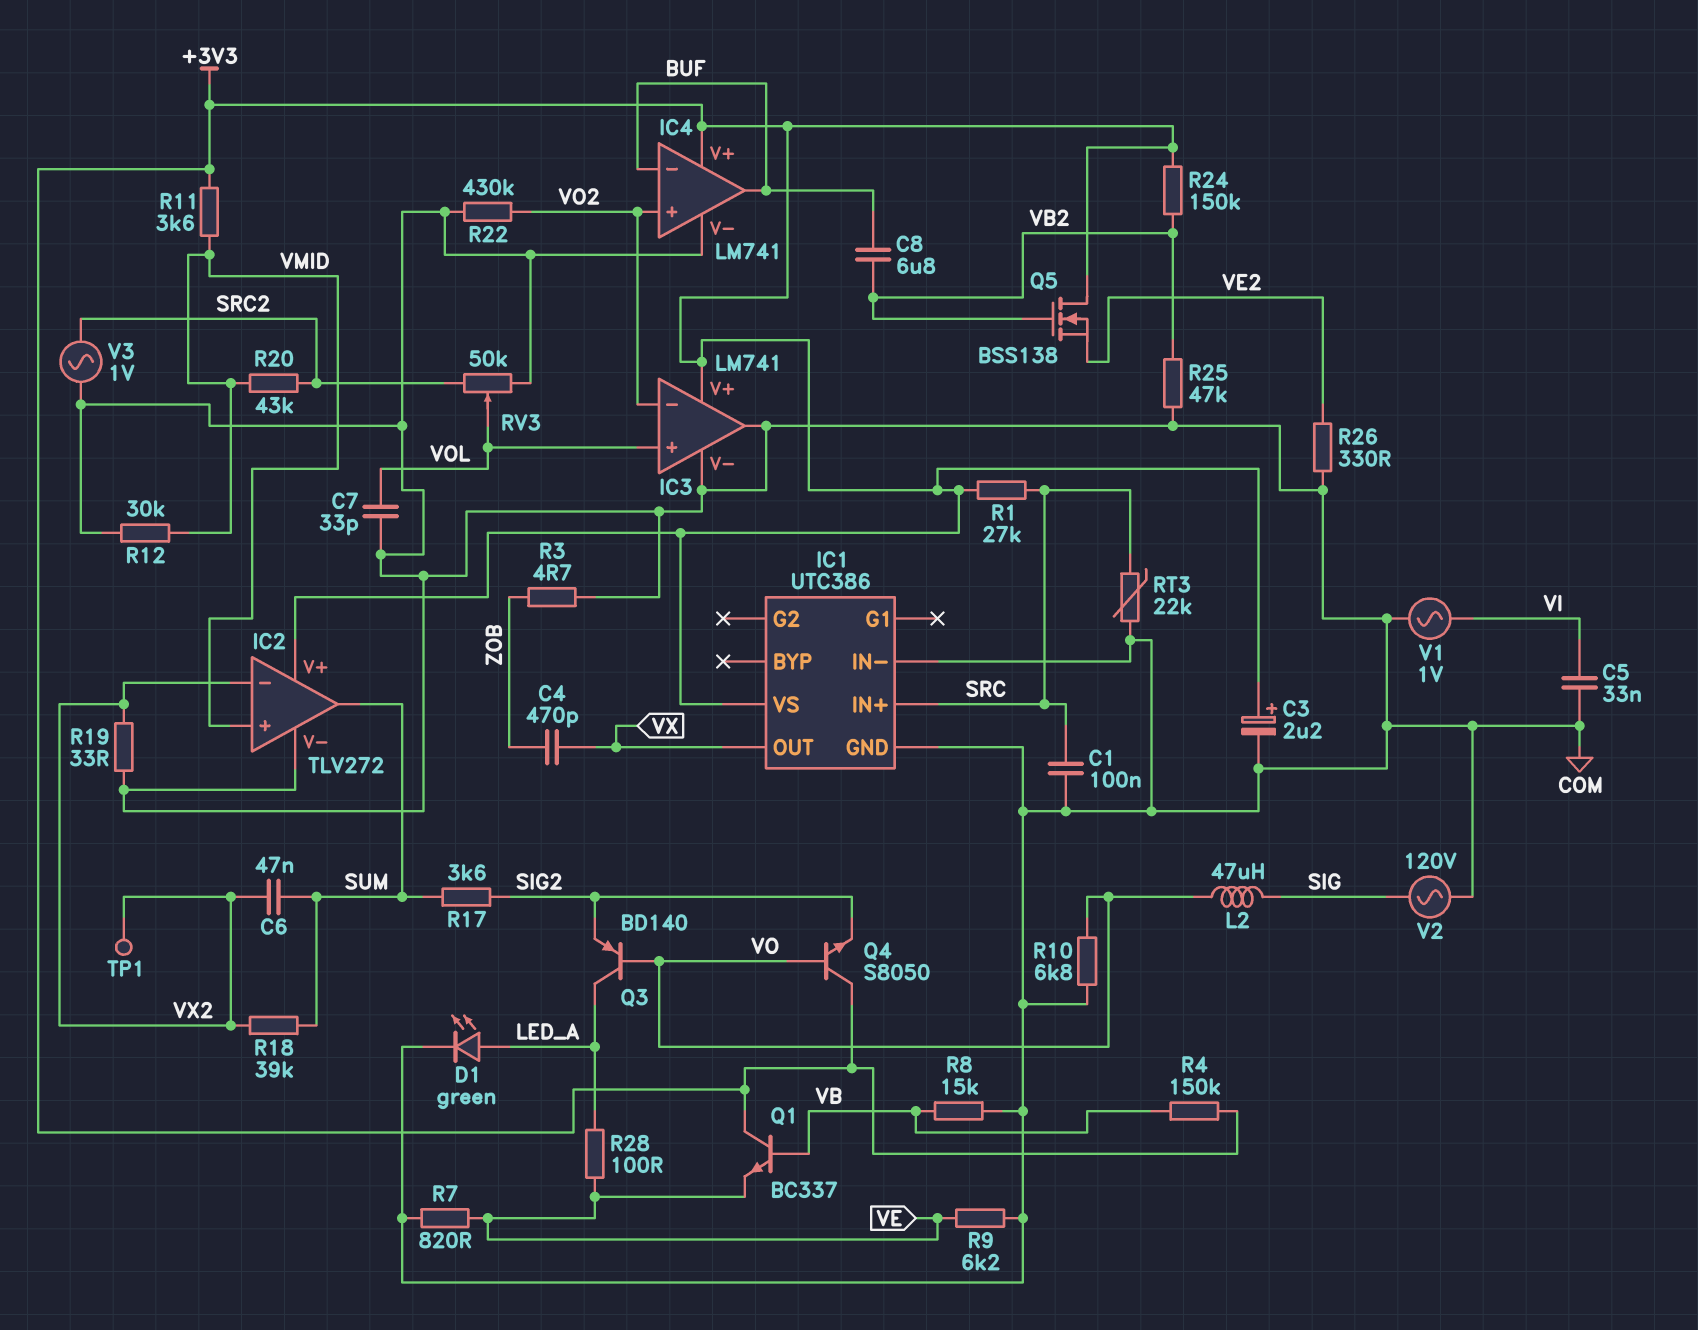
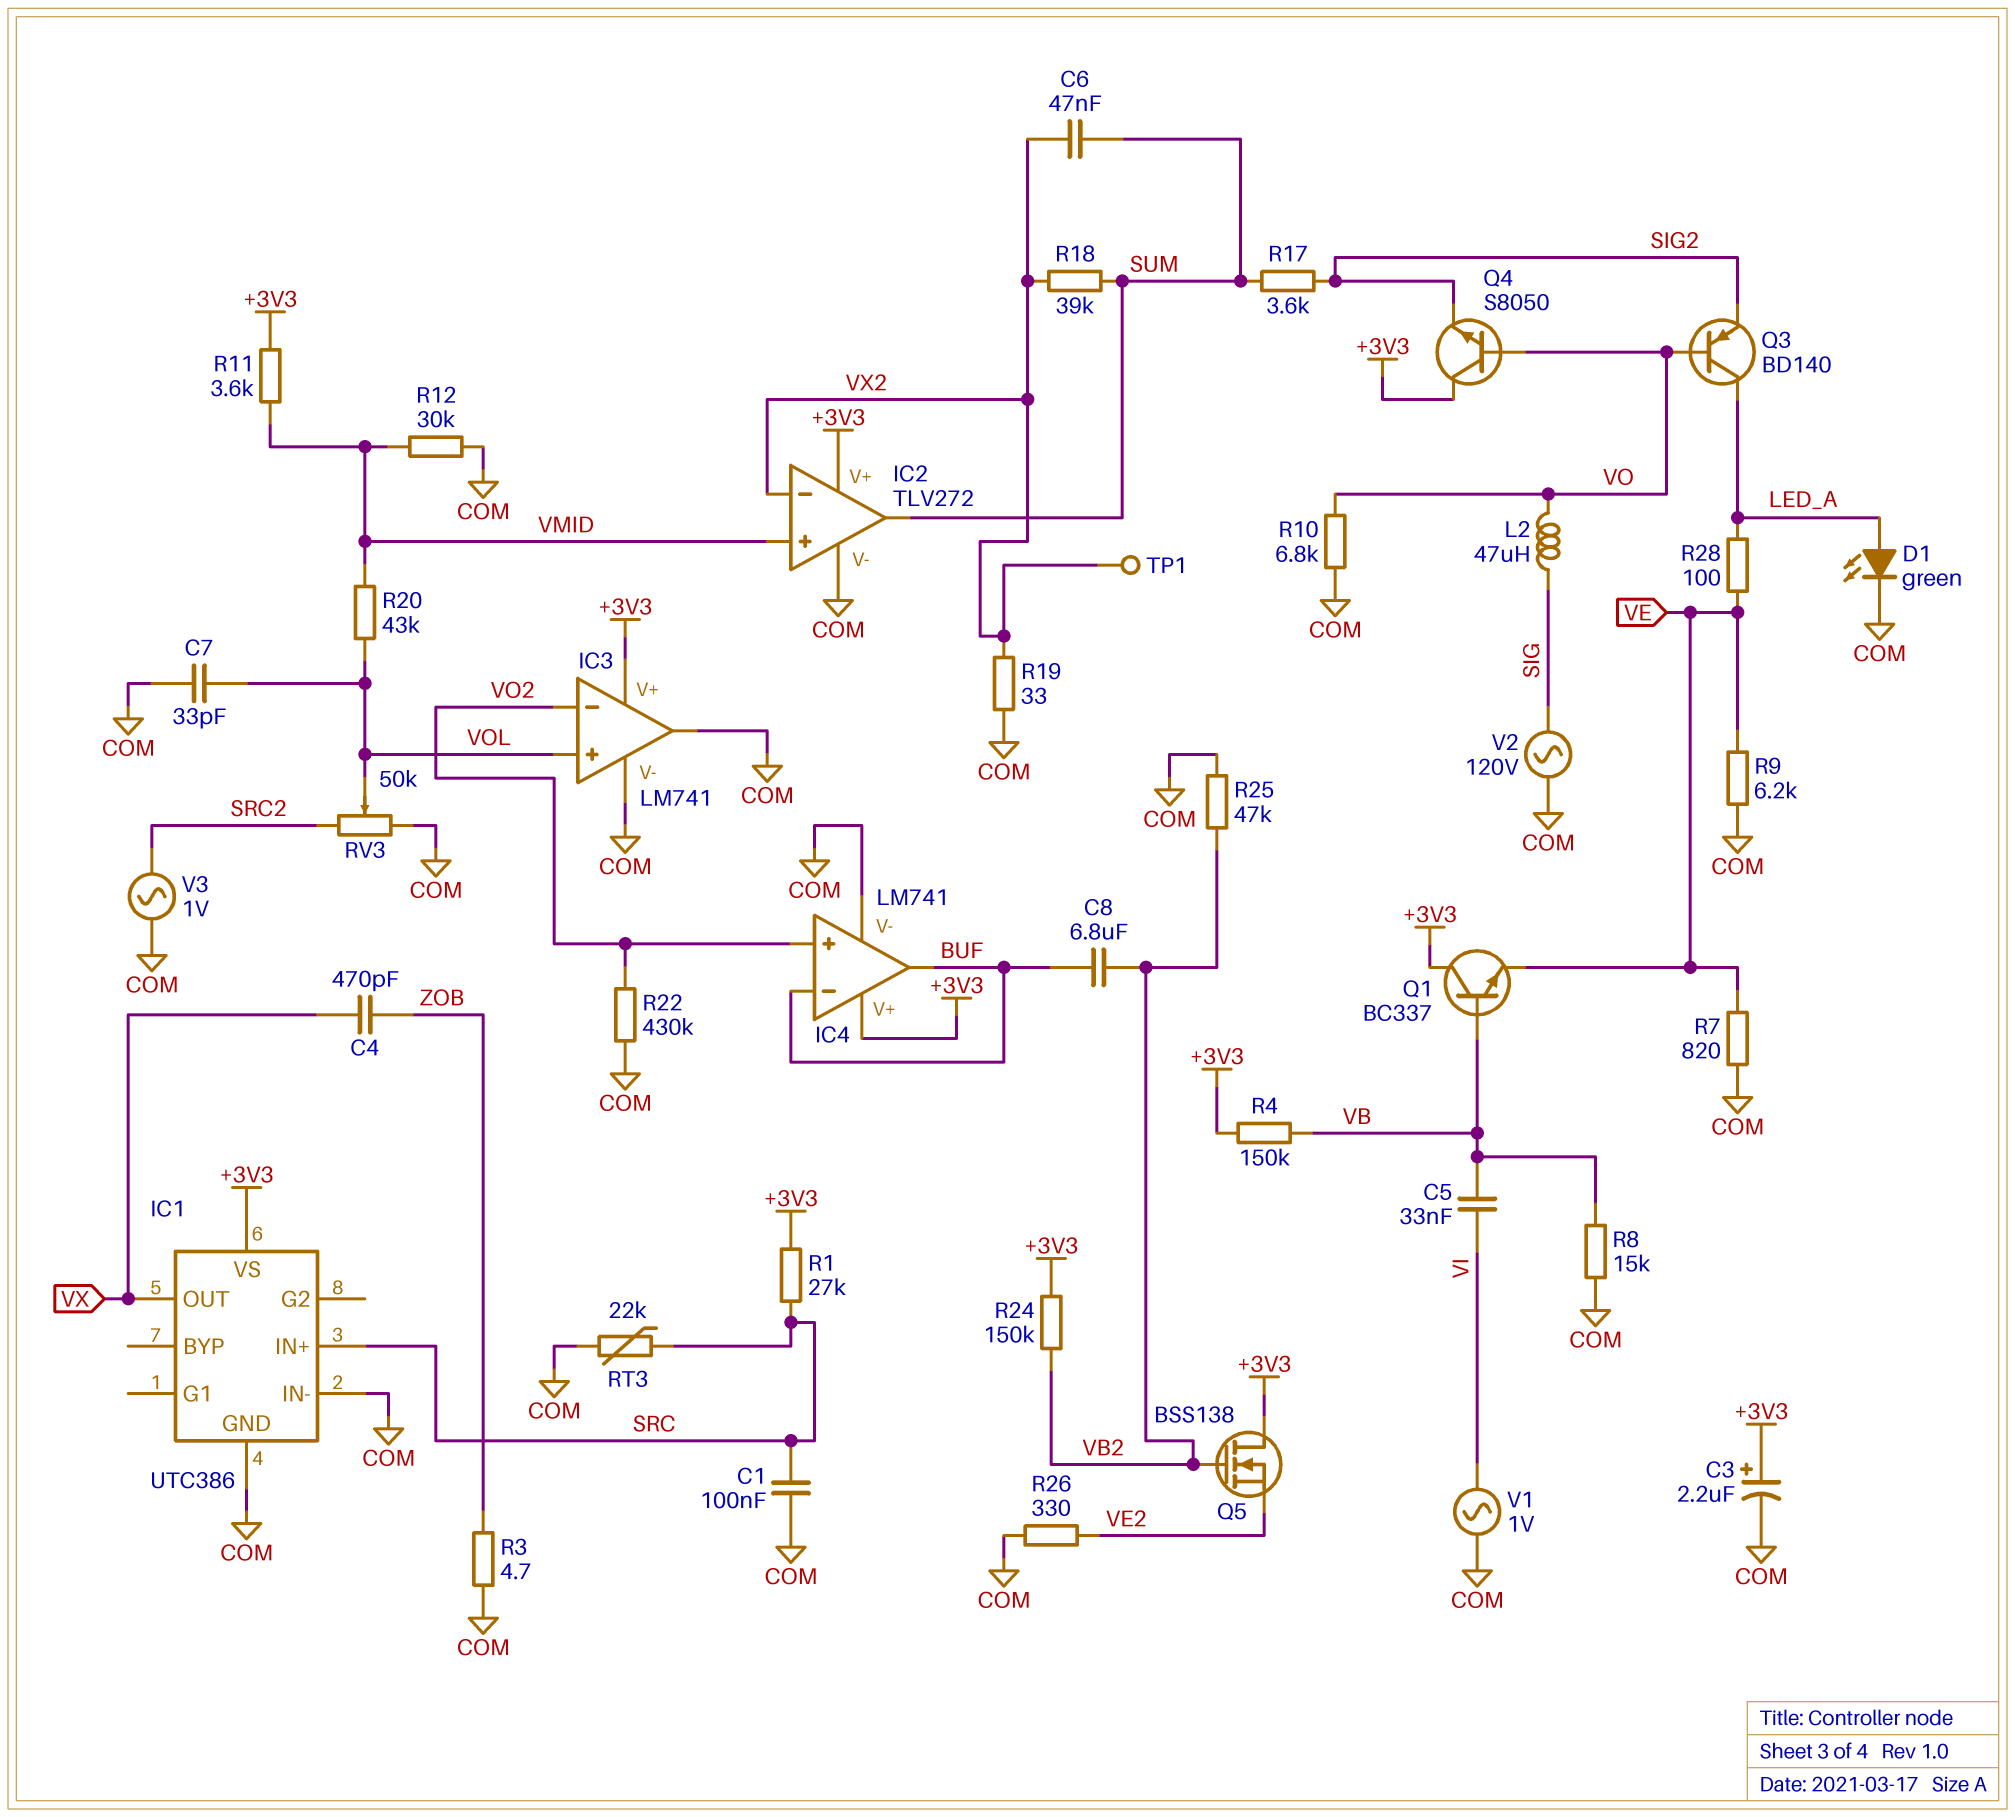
C5: 33nF (COM, VI) -> 33nF (VB, VI)
R20: 43k (SRC2, VMID) -> 43k (VMID, VOL)

